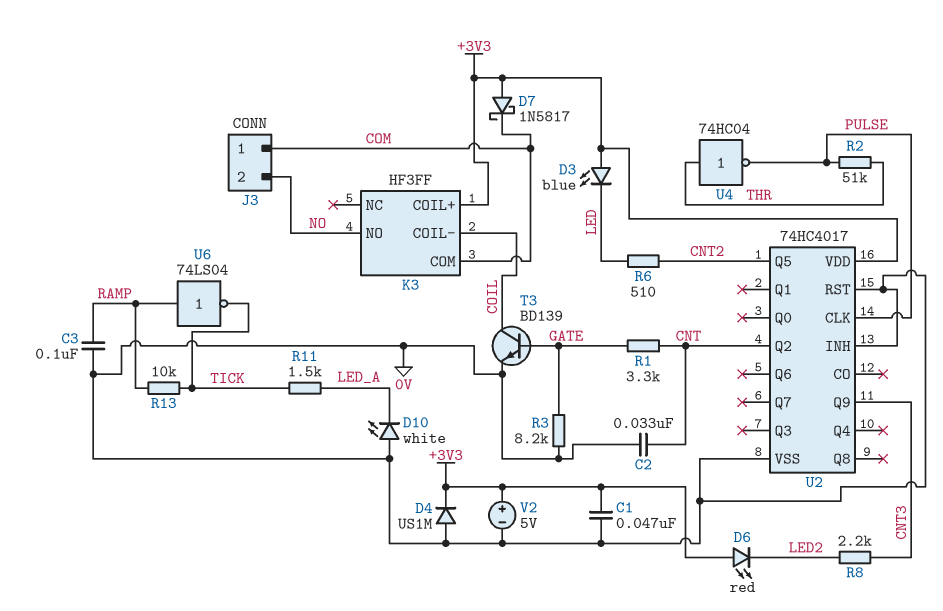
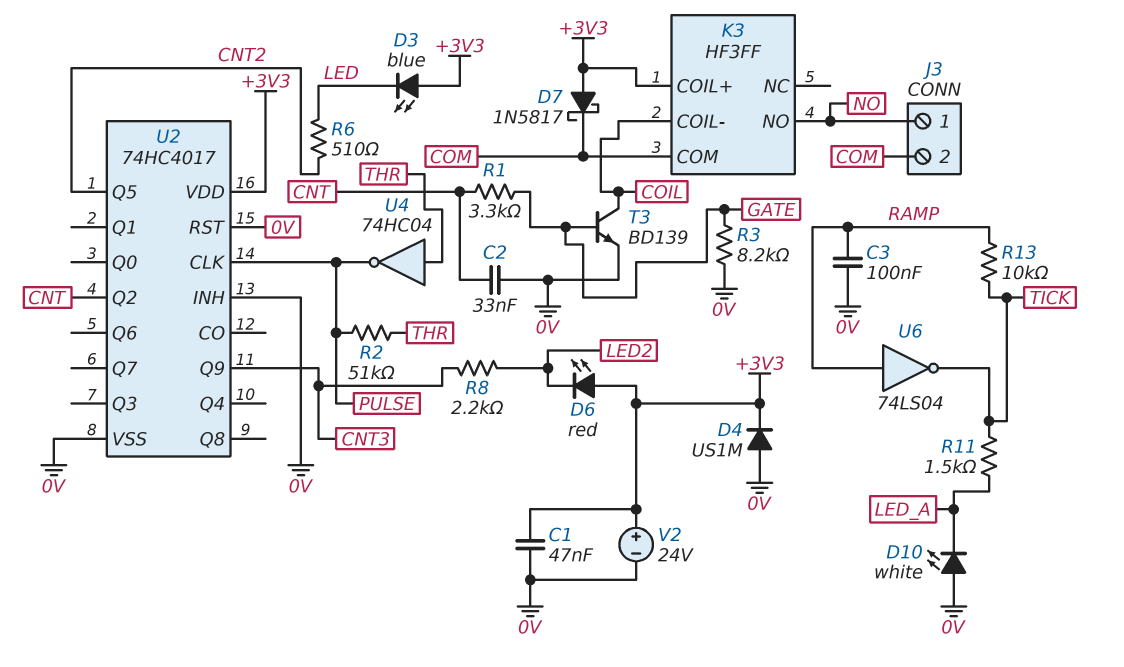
J3 pin 1: COM -> NO
J3 pin 2: NO -> COM
V2: 5V (plus +3V3, minus 0V) -> 24V (plus +3V3, minus 0V)

